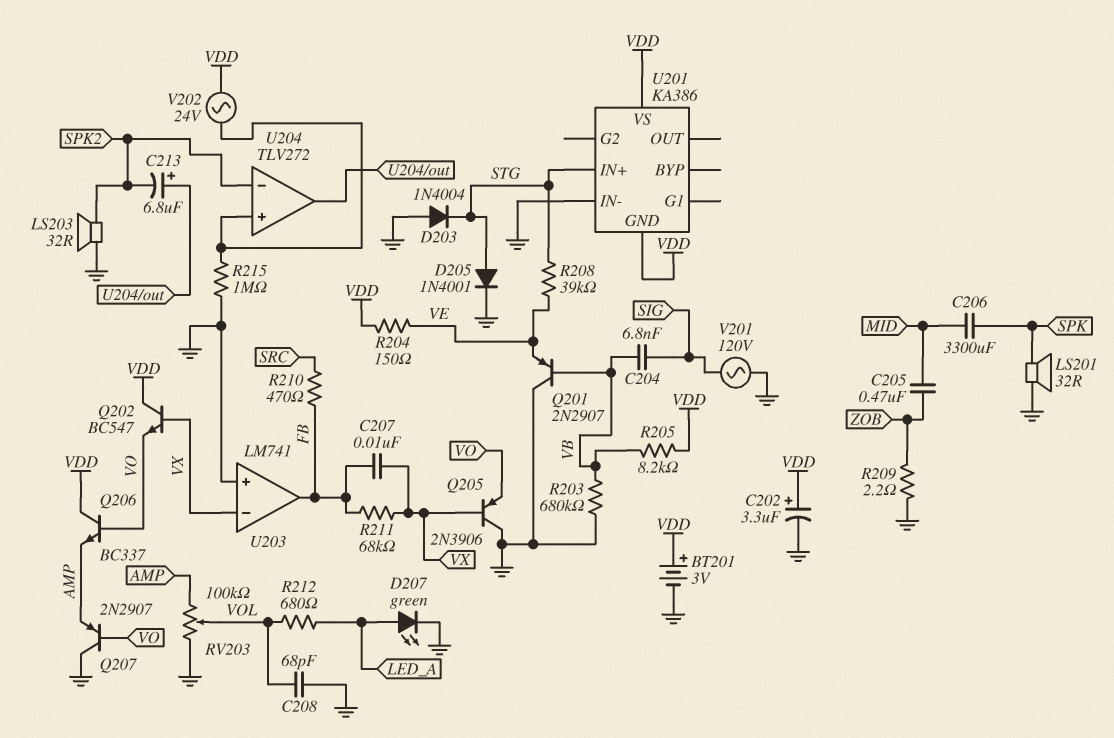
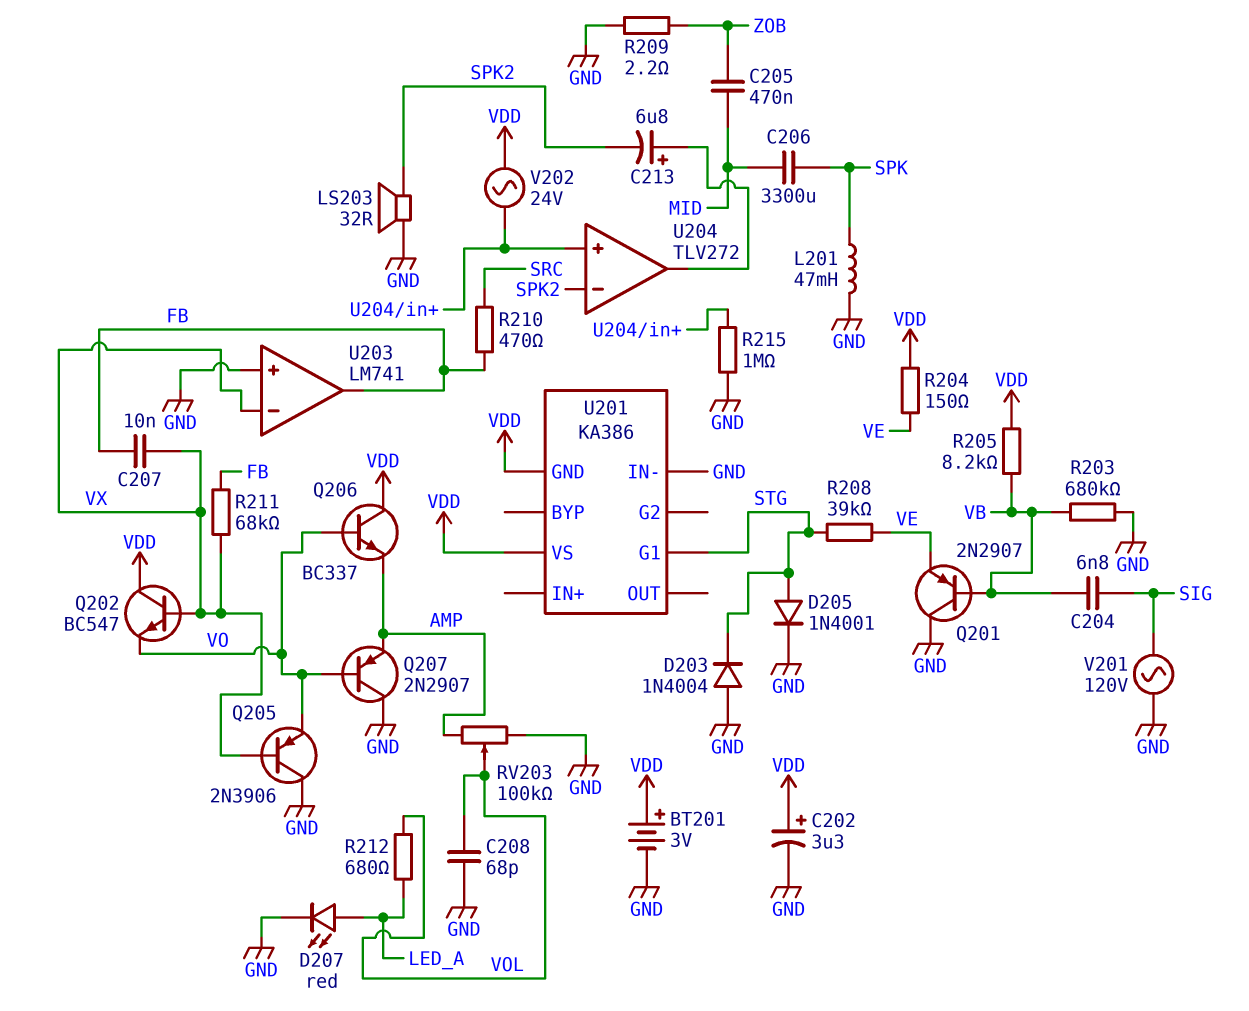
D207: LED green (A LED_A, K GND) -> LED red (A LED_A, K GND)
L201: none -> 47mH (GND, SPK)
LS201: speaker 32R (GND, SPK) -> none
U201 pin G1: none -> STG
U201 pin IN+: STG -> none

